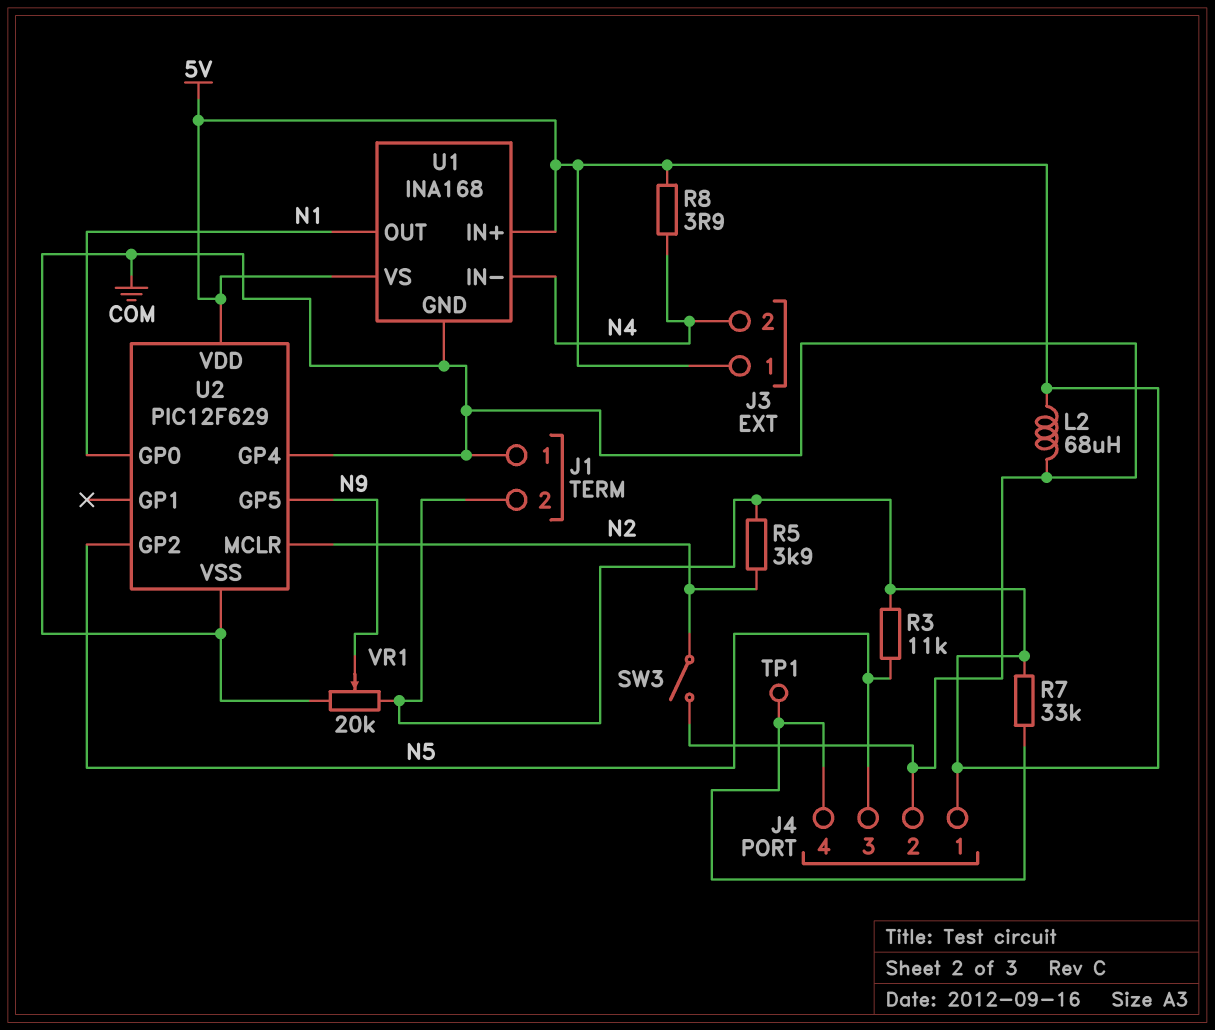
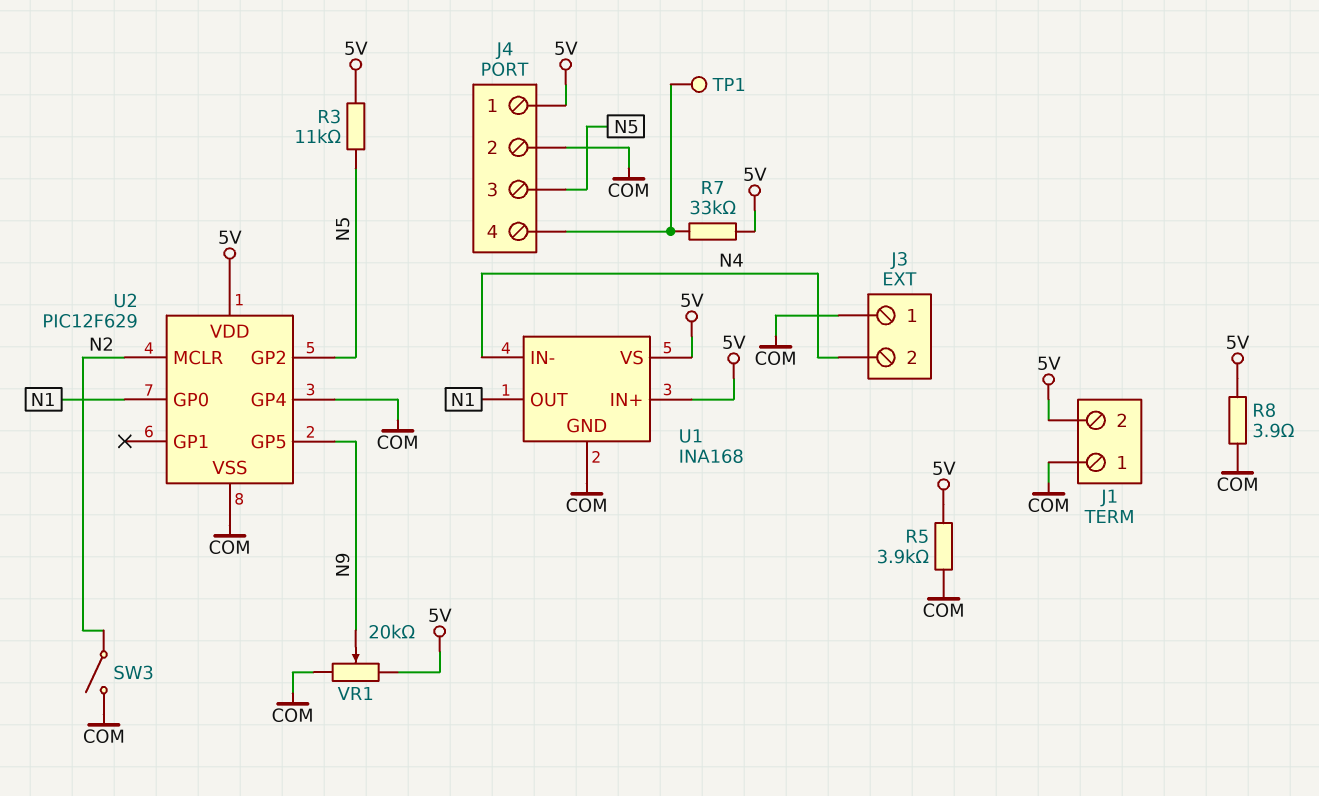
J3 pin 1: 5V -> COM
L2: 68uH (5V, COM) -> none
R5: 3.9k (5V, N2) -> 3.9k (5V, COM)
R8: 3.9 (5V, N4) -> 3.9 (5V, COM)

